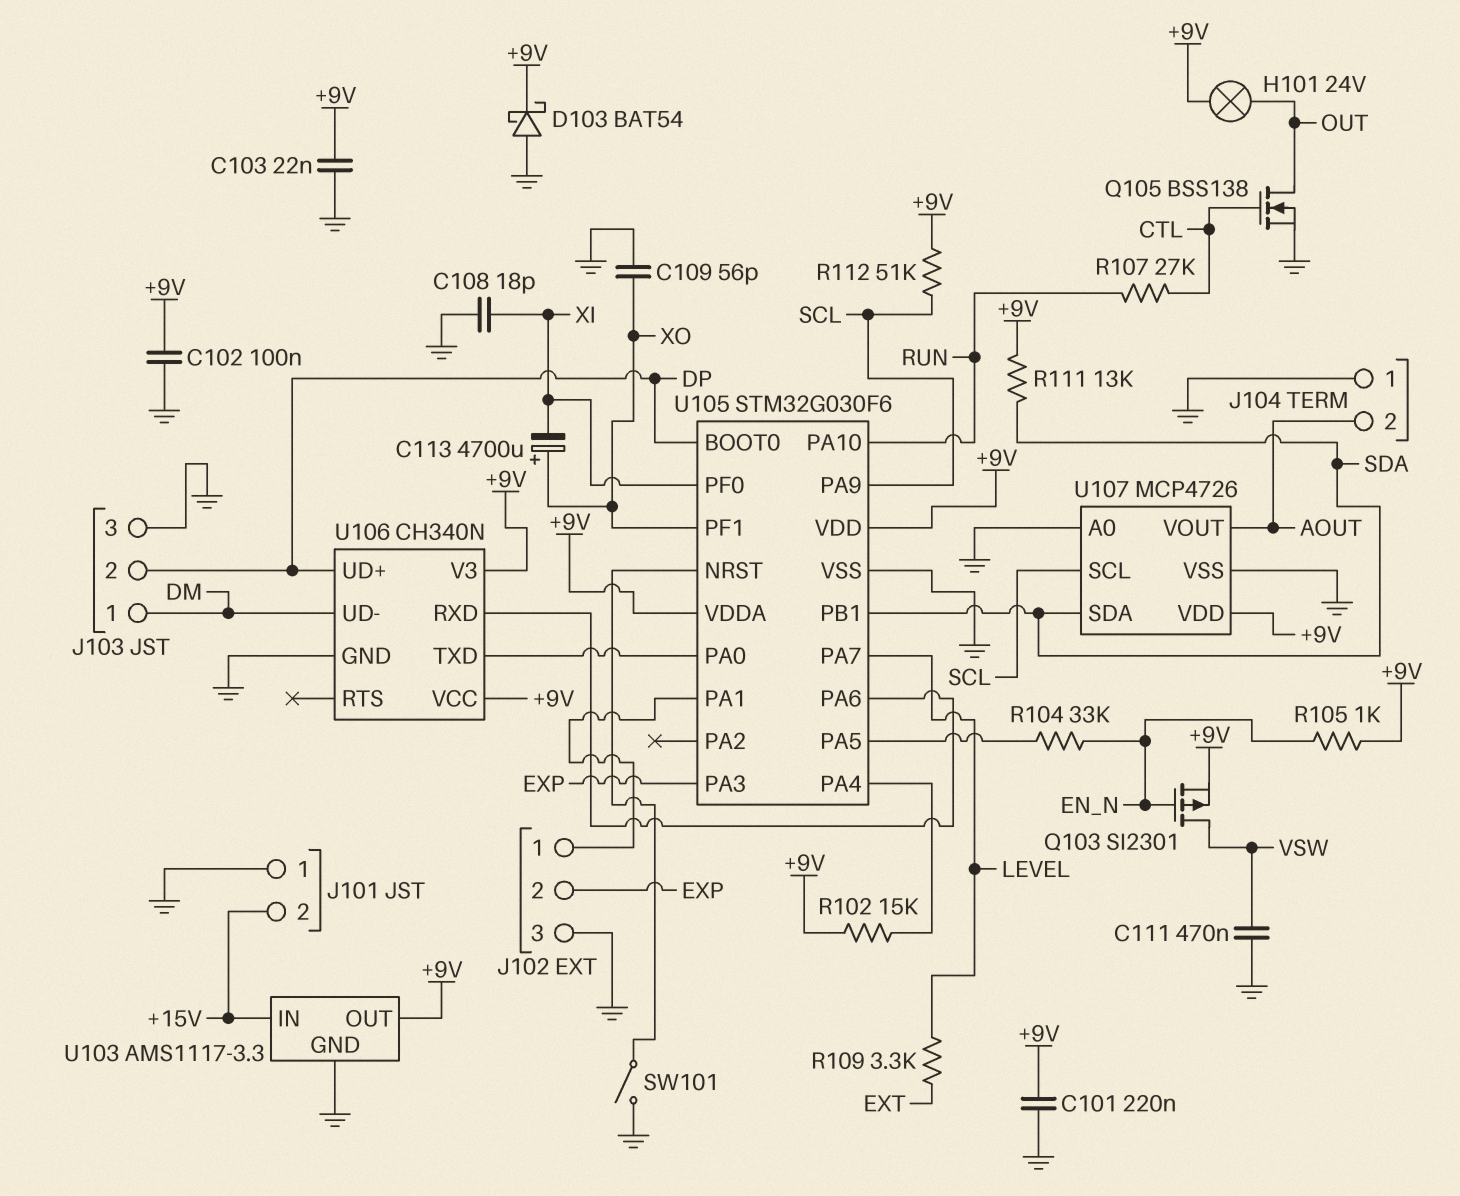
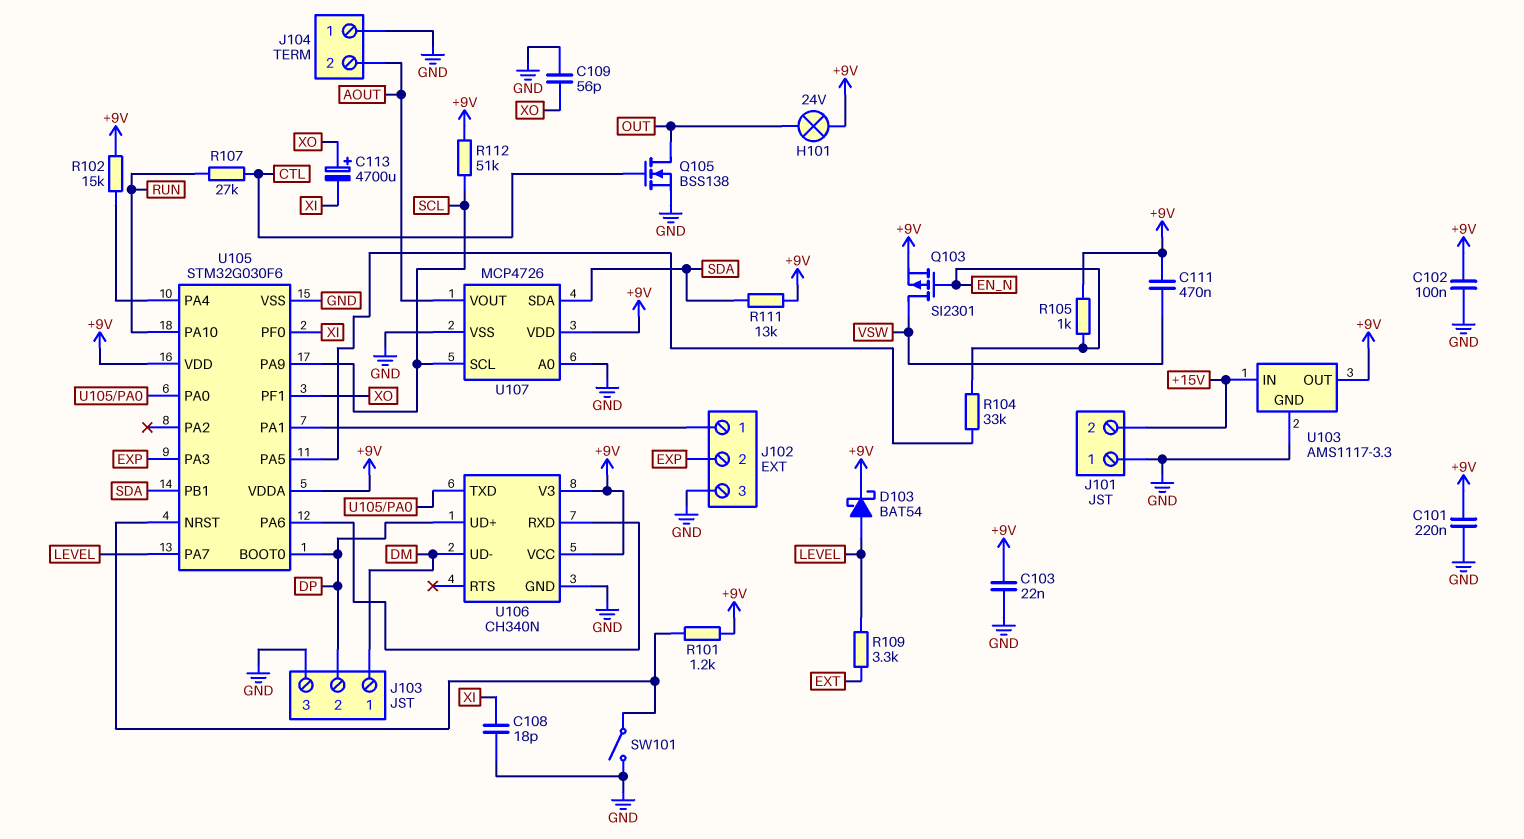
C111: 470nF (GND, VSW) -> 470nF (+9V, VSW)
D103: schottky BAT54 (A GND, K +9V) -> schottky BAT54 (A LEVEL, K +9V)
R101: none -> 1.2k (+9V, U105/NRST)

